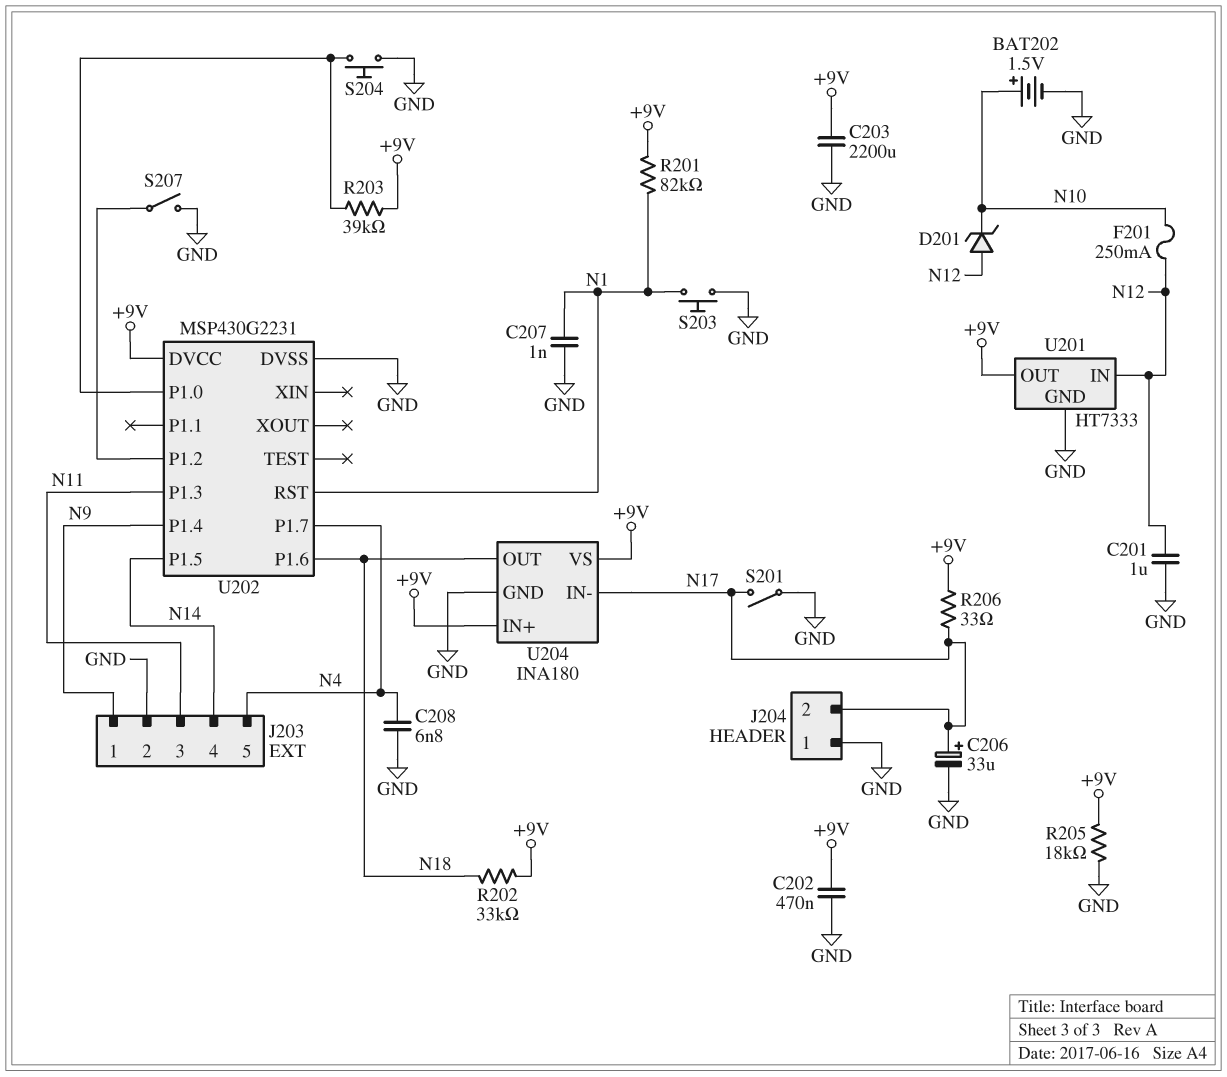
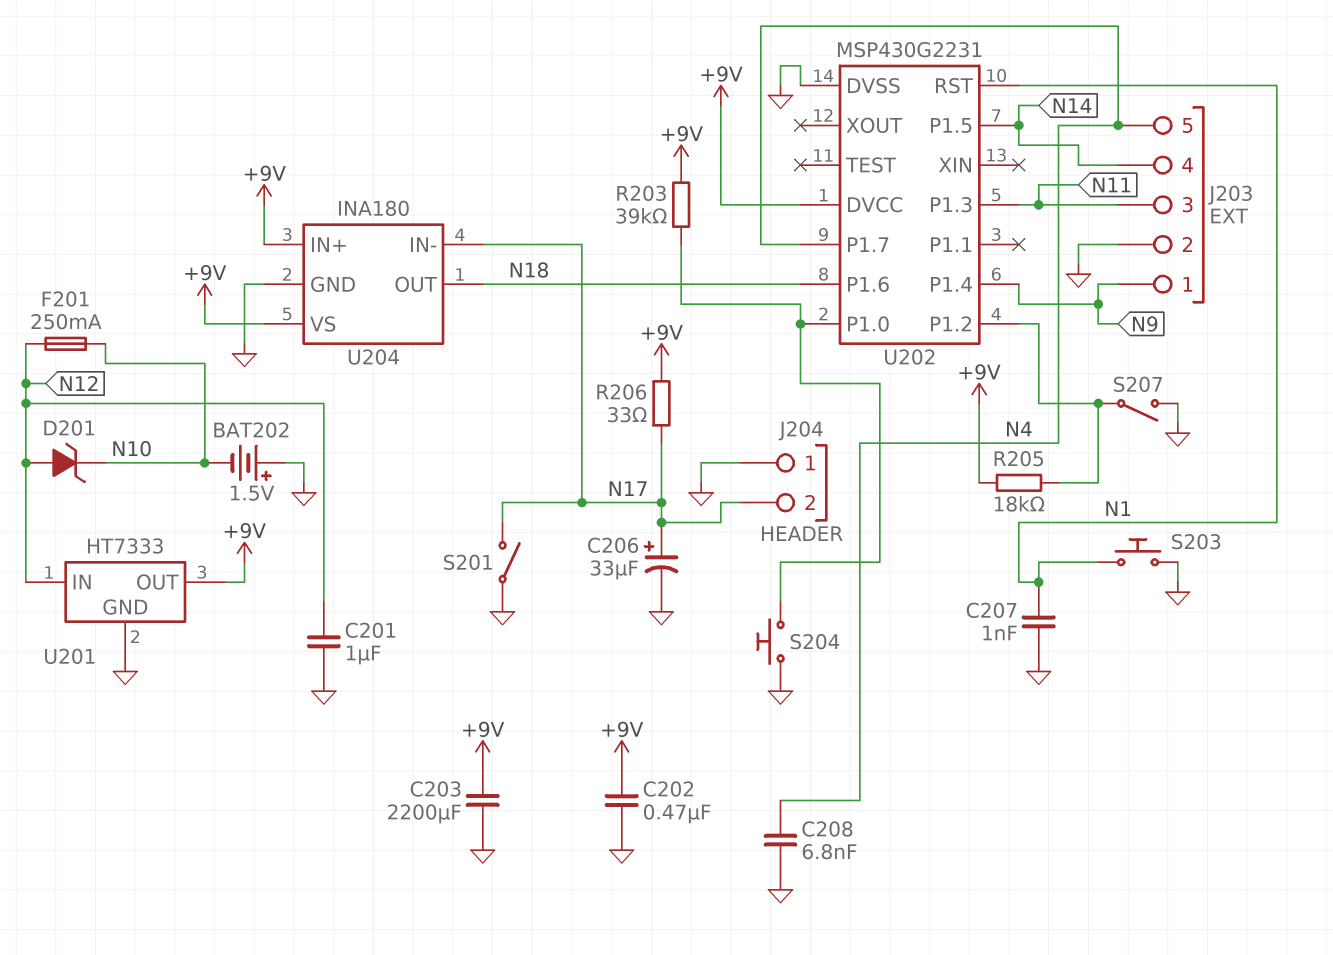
BAT202: 1.5V (plus N10, minus GND) -> 1.5V (plus GND, minus N10)
R201: 82k (+9V, N1) -> none
R202: 33k (+9V, N18) -> none
R205: 18k (+9V, GND) -> 18k (+9V, U202/P1.2)

